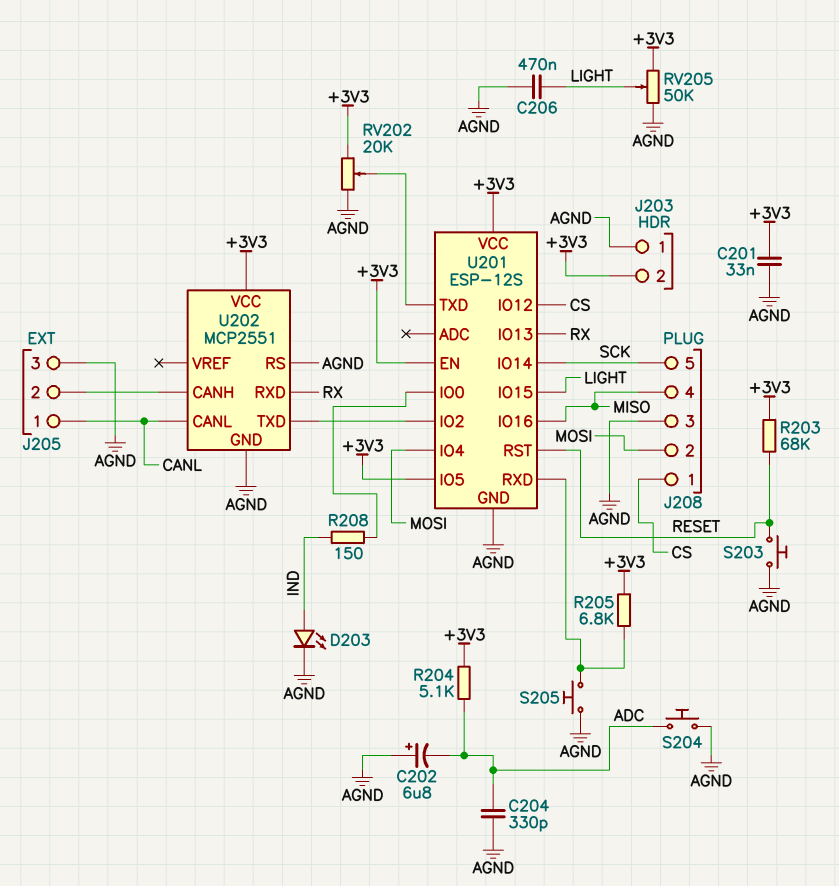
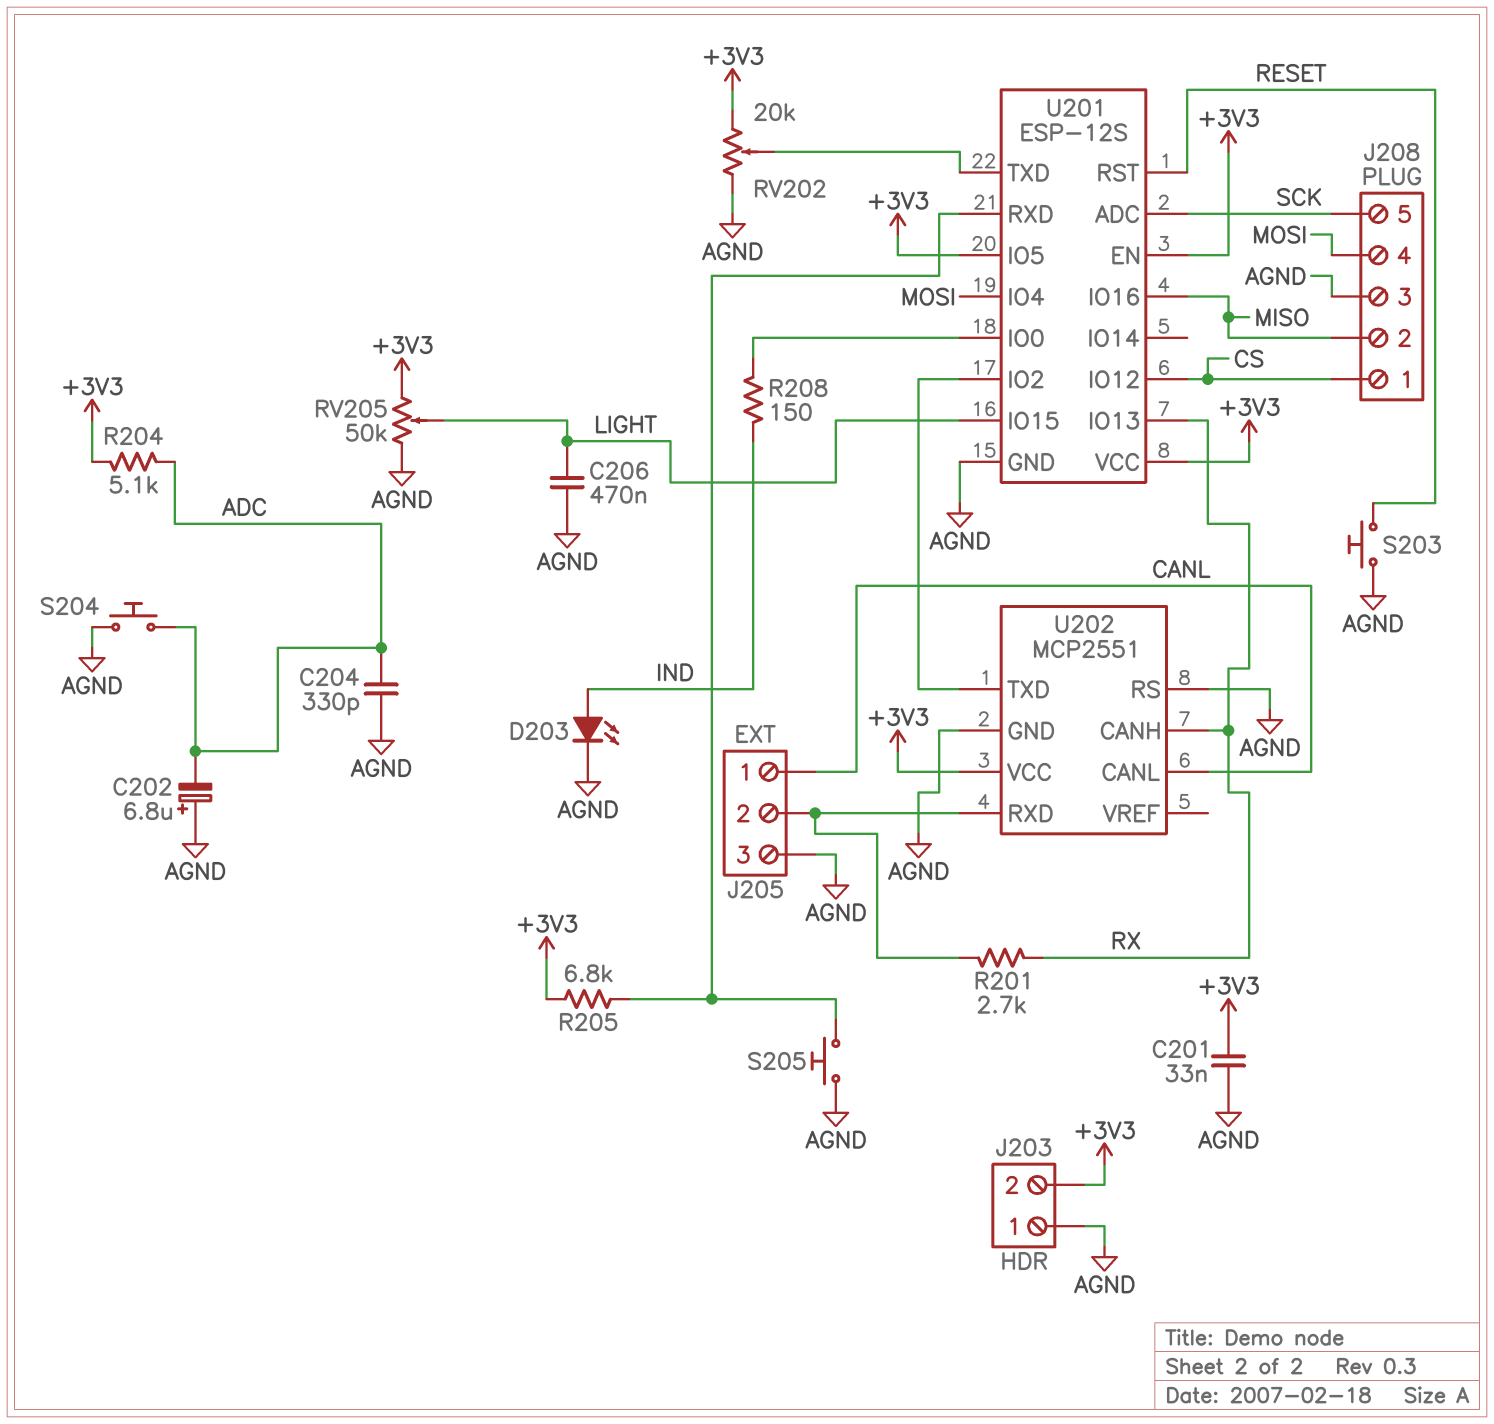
J208 pin 2: MOSI -> MISO
J208 pin 4: MISO -> MOSI
R201: none -> 2.7k (J205/2, RX)
R203: 68k (+3V3, RESET) -> none
U201 pin ADC: none -> SCK
U201 pin IO14: SCK -> none
U202 pin CANH: J205/2 -> RX
U202 pin RXD: RX -> J205/2

